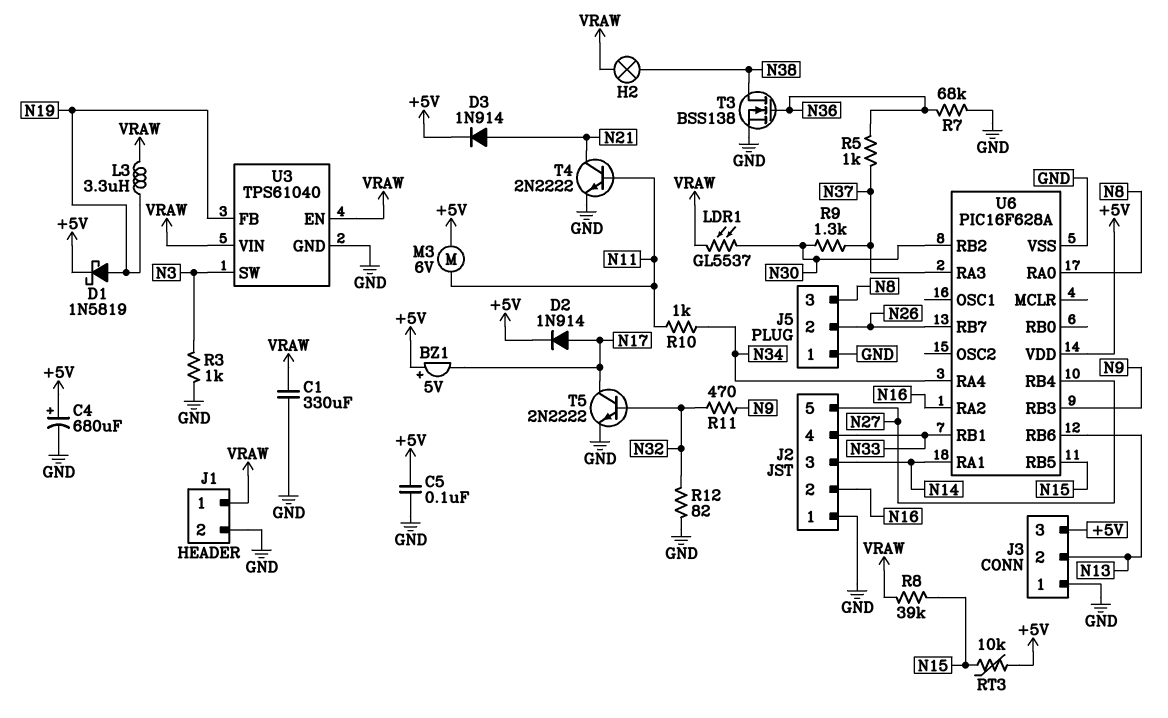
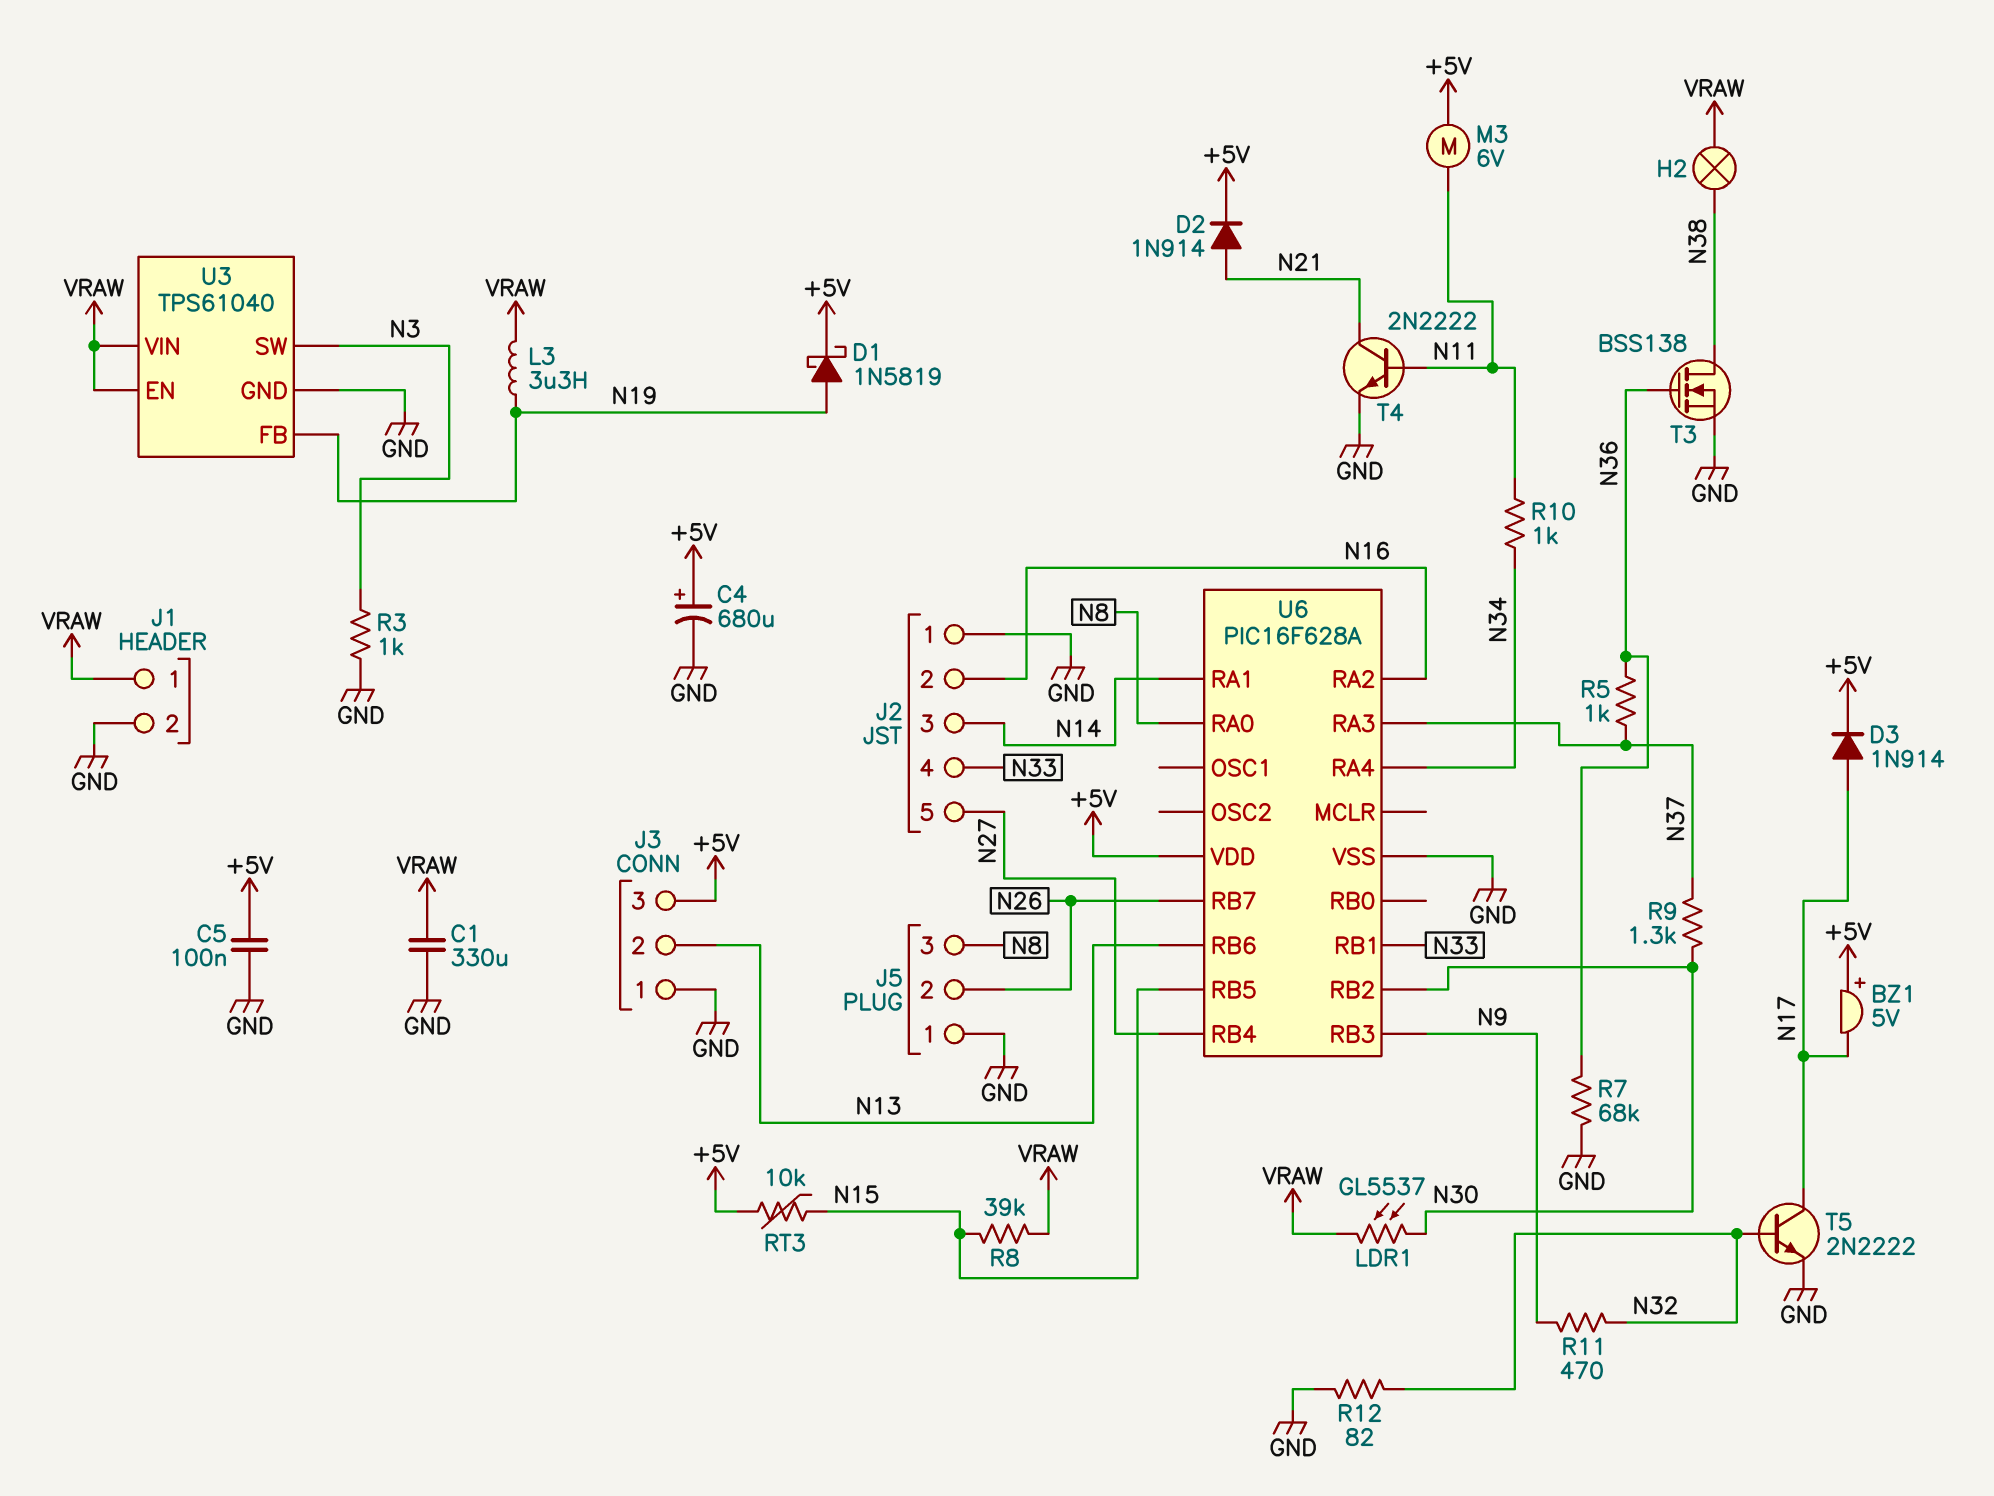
D2: diode 1N914 (A N17, K +5V) -> diode 1N914 (A N21, K +5V)
D3: diode 1N914 (A N21, K +5V) -> diode 1N914 (A N17, K +5V)

